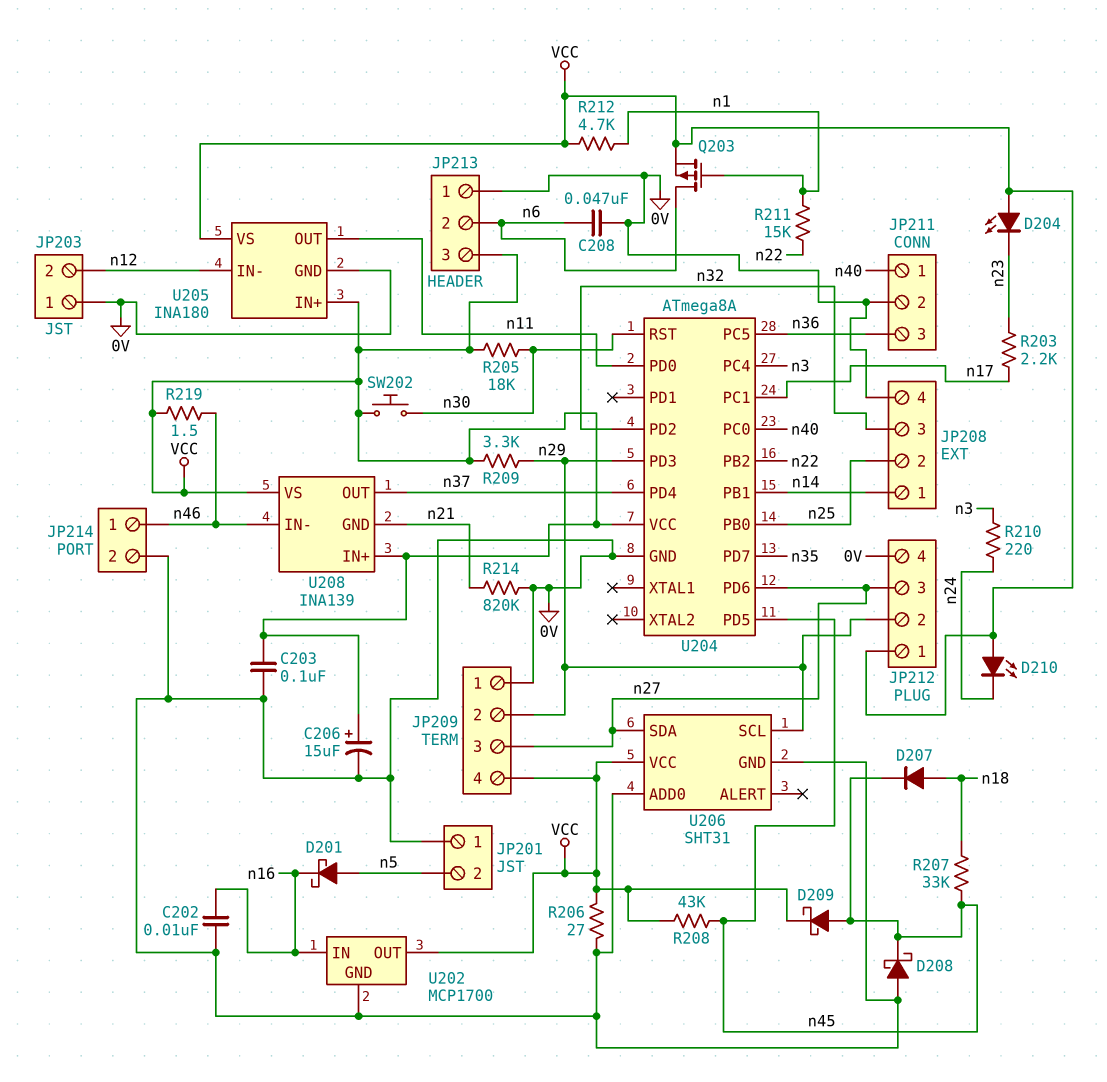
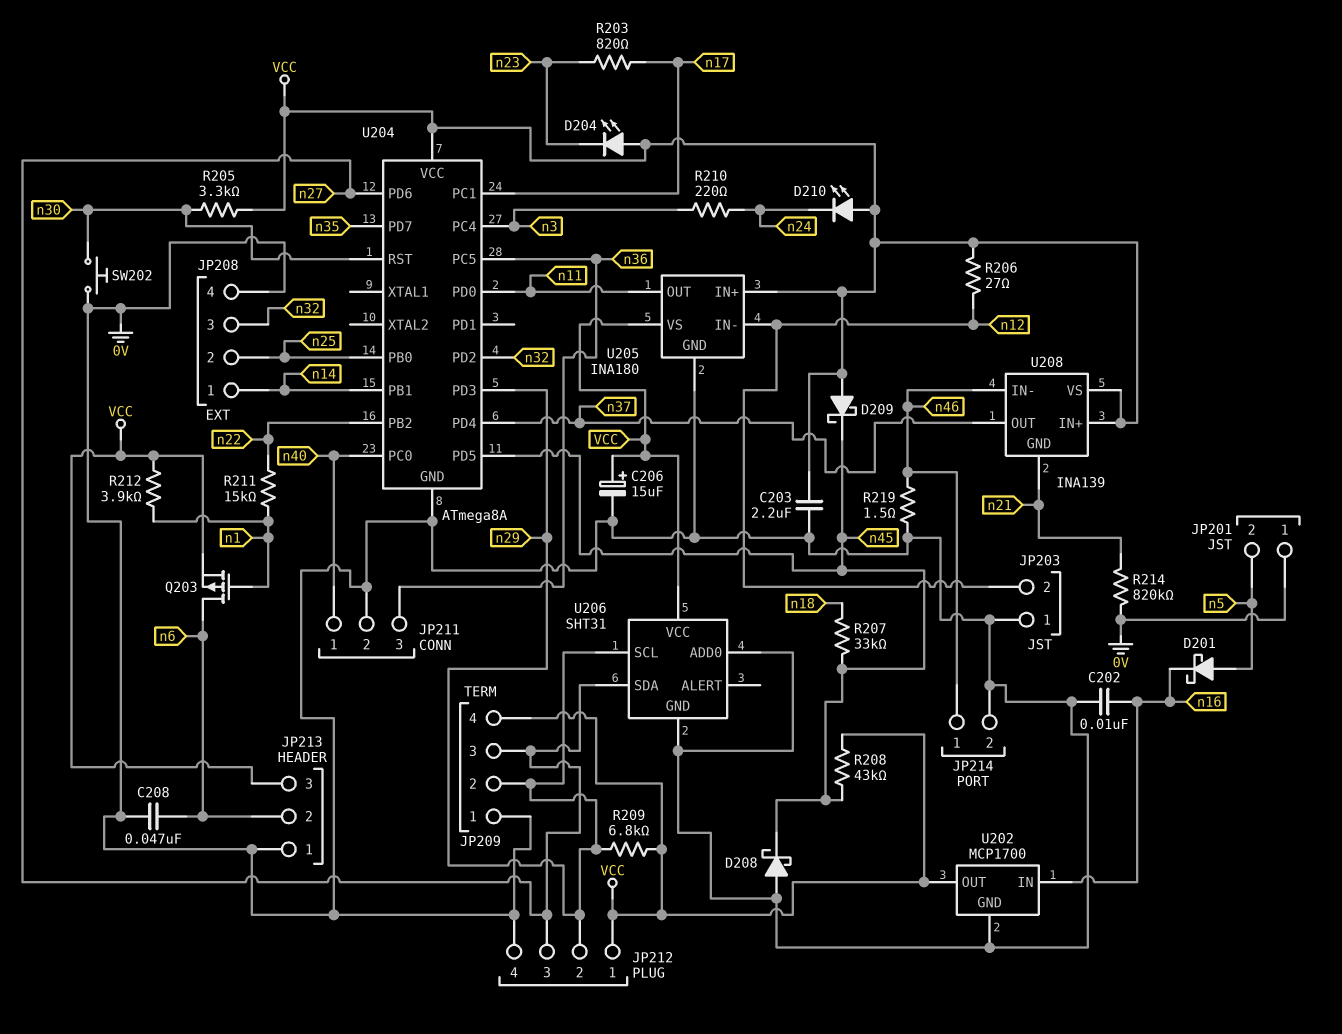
C203: 100nF (0V, VCC) -> 2.2uF (0V, VCC)
D207: diode (A n18, K n45) -> none
D209: schottky (A n45, K VCC) -> schottky (A VCC, K n45)
R203: 2.2k (n17, n23) -> 820 (n17, n23)
R205: 18k (VCC, n30) -> 3.3k (VCC, n30)
R206: 27 (0V, VCC) -> 27 (VCC, n12)
R209: 3.3k (VCC, n29) -> 6.8k (VCC, n29)
R212: 4.7k (VCC, n1) -> 3.9k (VCC, n1)
R219: 1.5 (VCC, n46) -> 1.5 (0V, n46)
SW202: button (VCC, n30) -> button (0V, n30)

